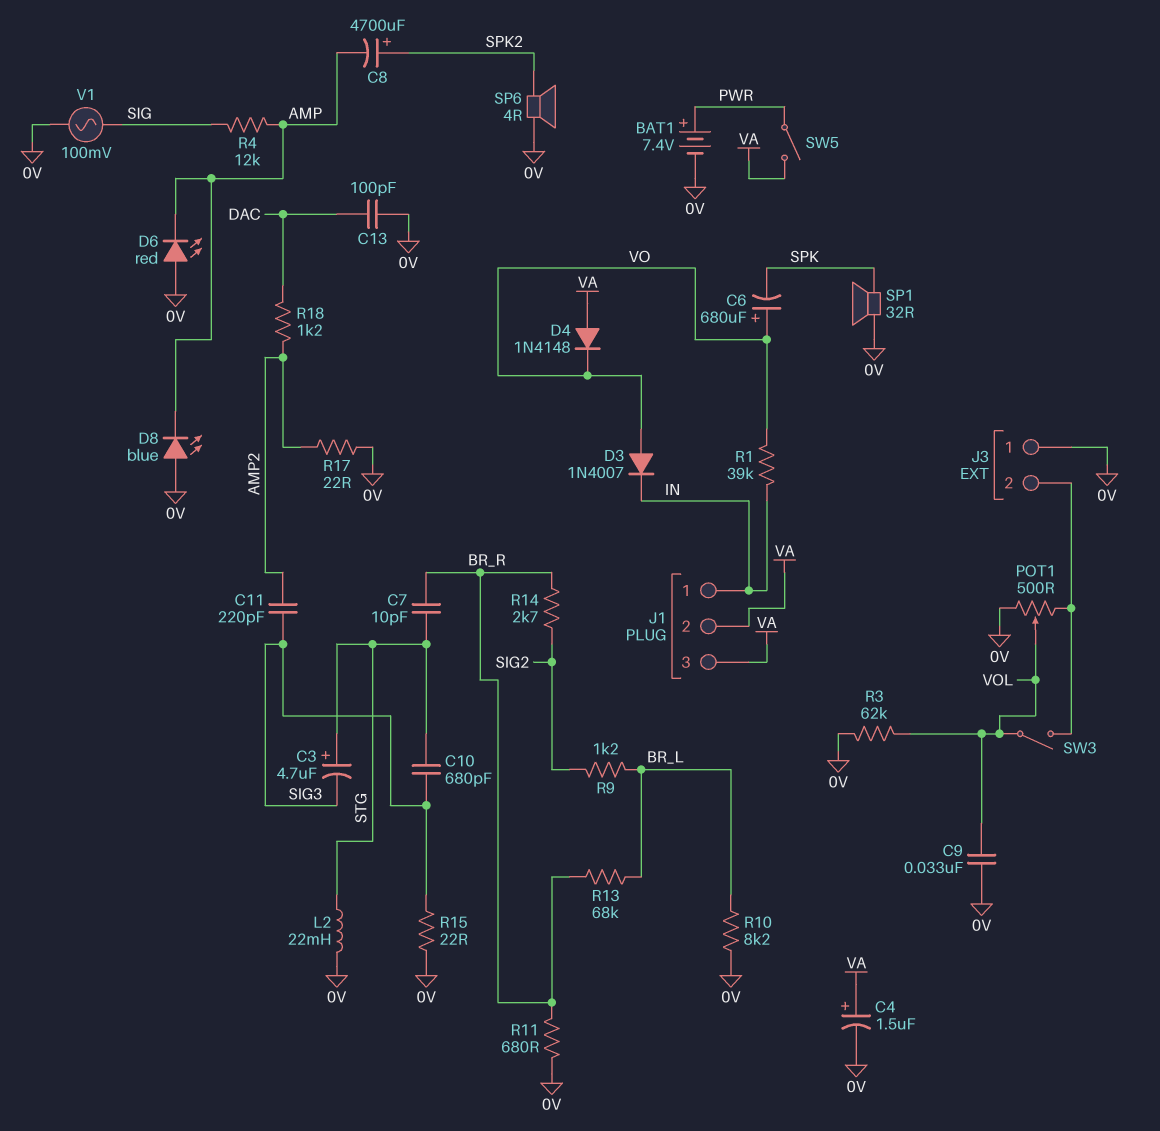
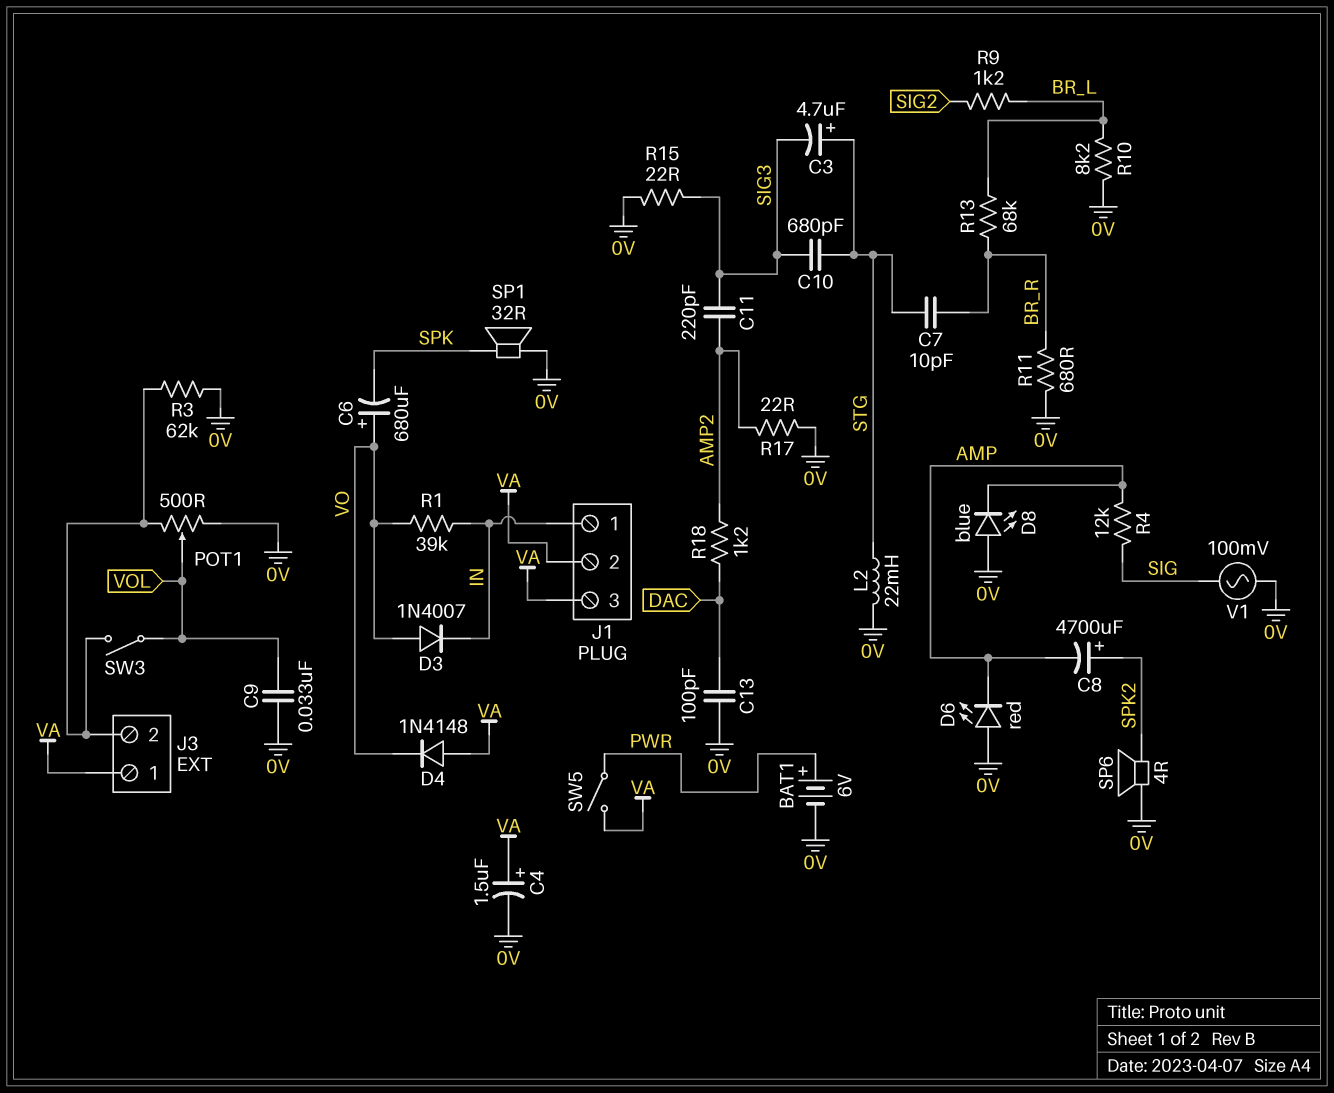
BAT1: 7.4V (plus PWR, minus 0V) -> 6V (plus PWR, minus 0V)
J3 pin 1: 0V -> VA
R3: 62k (0V, VOL) -> 62k (0V, J3/2)
R14: 2.7k (BR_R, SIG2) -> none

